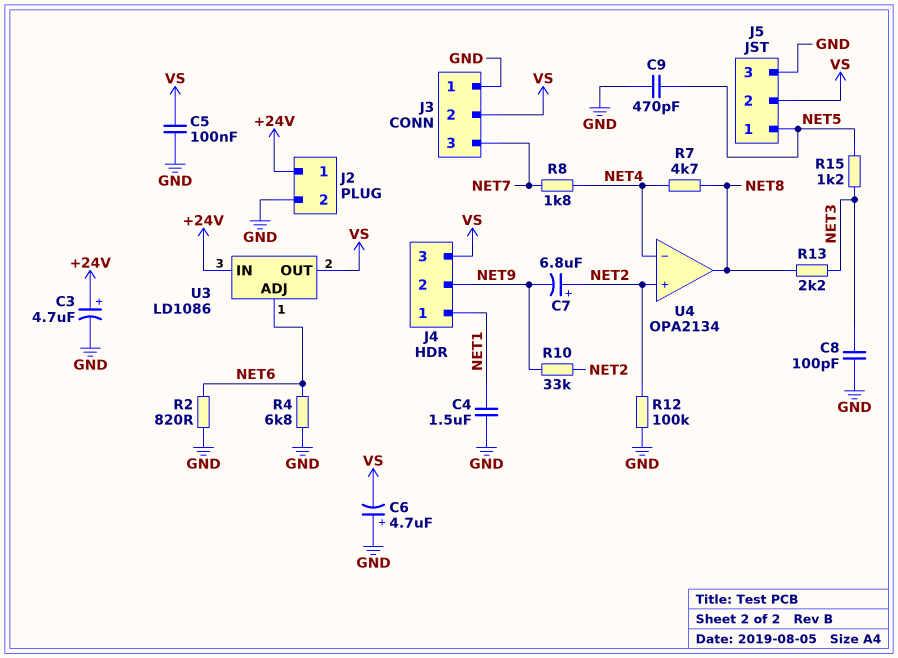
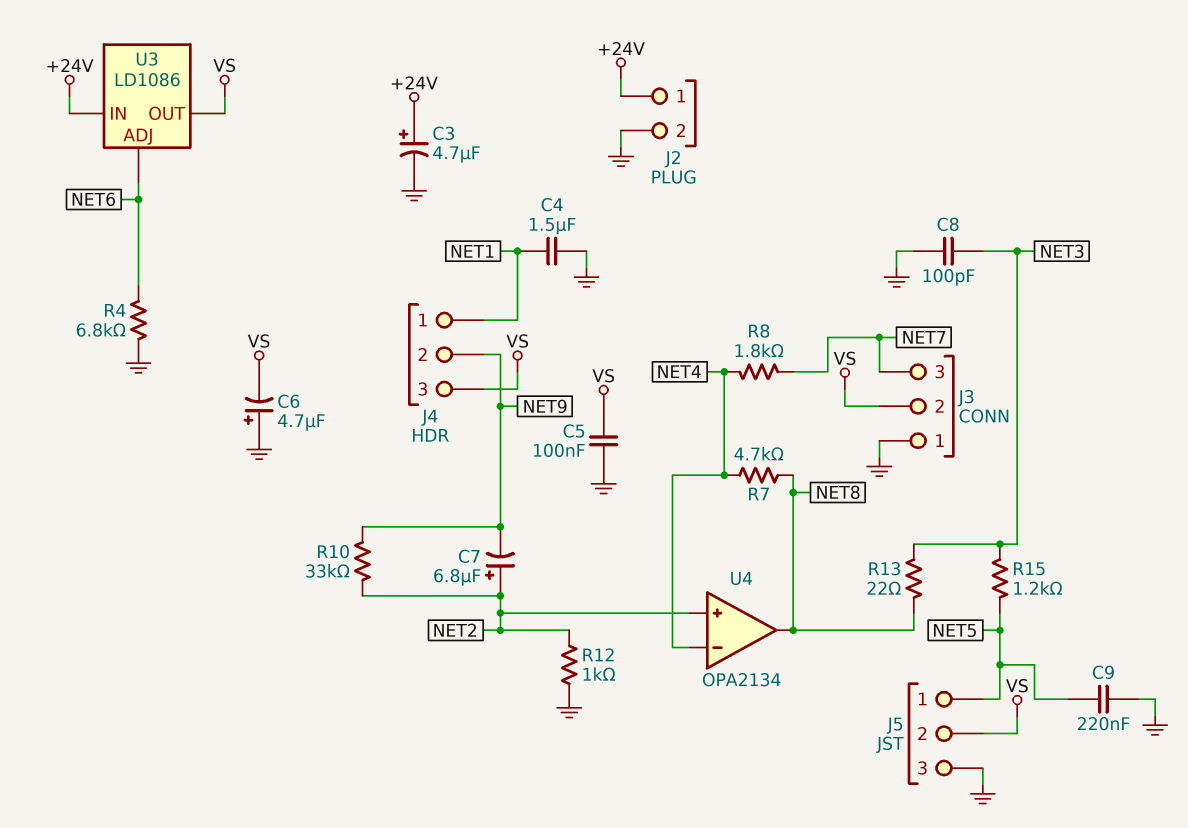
C9: 470pF (GND, NET5) -> 220nF (GND, NET5)
R2: 820 (GND, NET6) -> none
R12: 100k (GND, NET2) -> 1k (GND, NET2)
R13: 2.2k (NET3, NET8) -> 22 (NET3, NET8)

